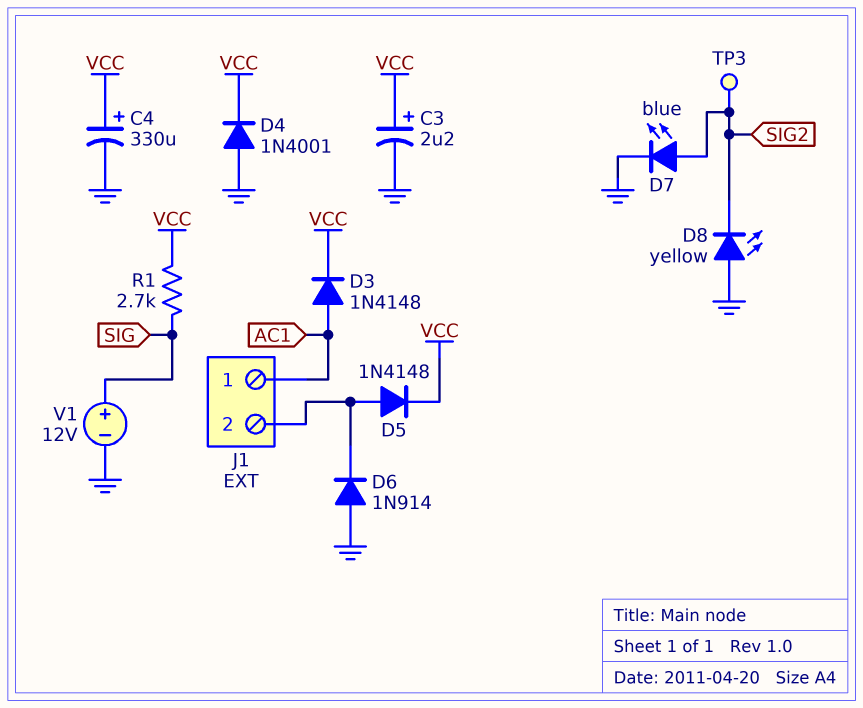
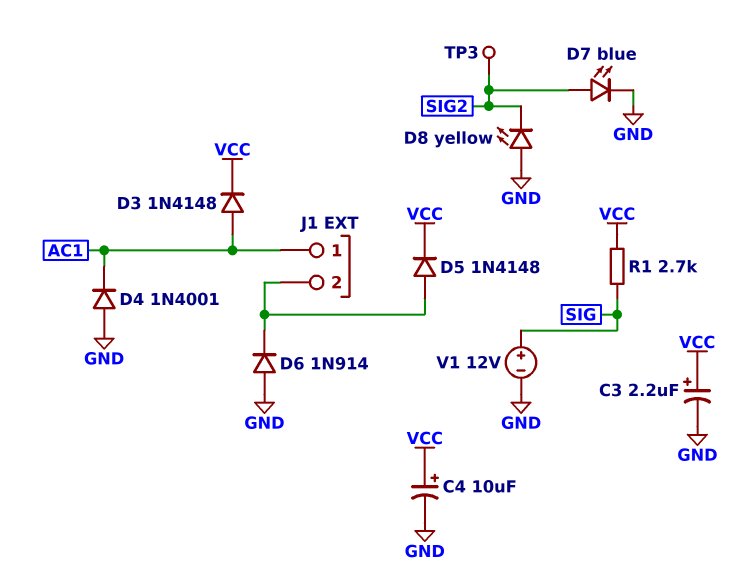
C4: 330uF (plus VCC, minus GND) -> 10uF (plus VCC, minus GND)
D4: diode 1N4001 (A GND, K VCC) -> diode 1N4001 (A GND, K AC1)

